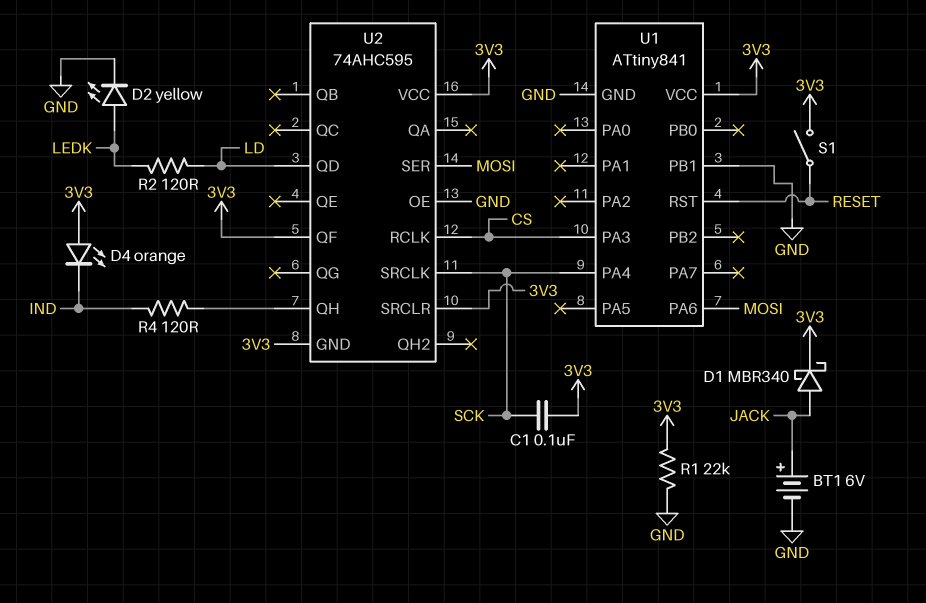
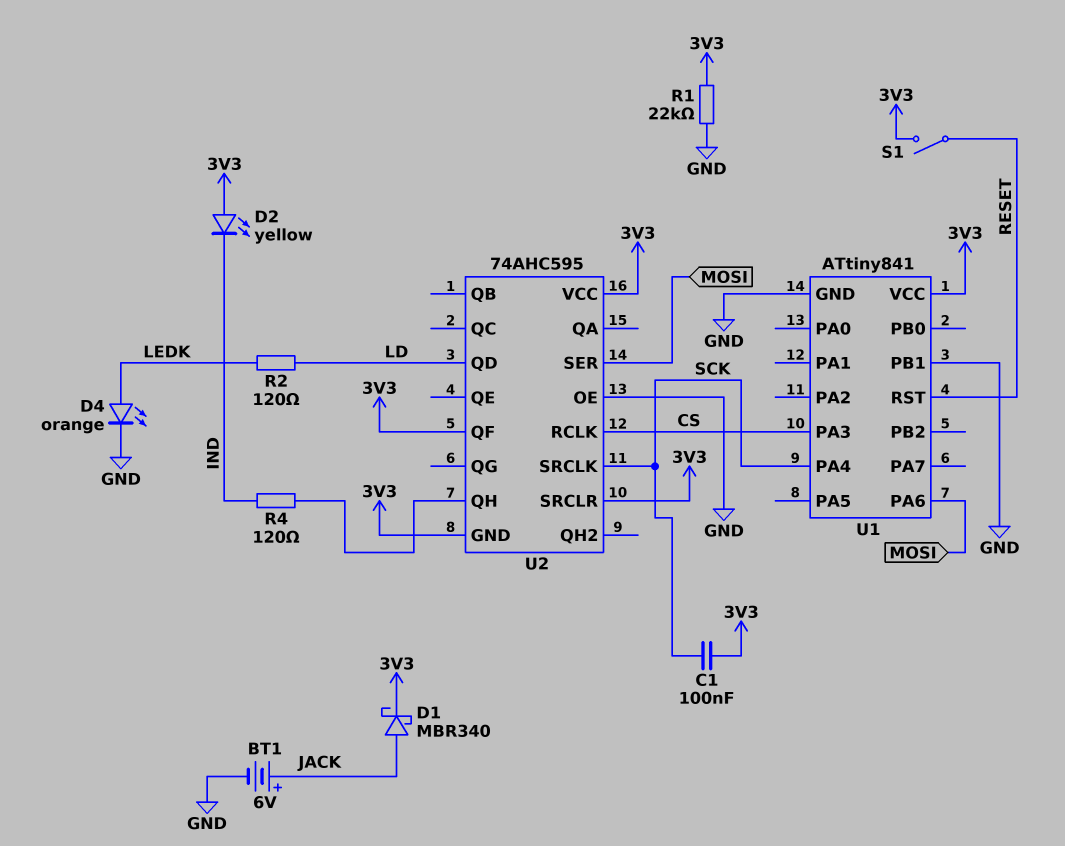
D2: LED yellow (A LEDK, K GND) -> LED yellow (A 3V3, K IND)
D4: LED orange (A 3V3, K IND) -> LED orange (A LEDK, K GND)

